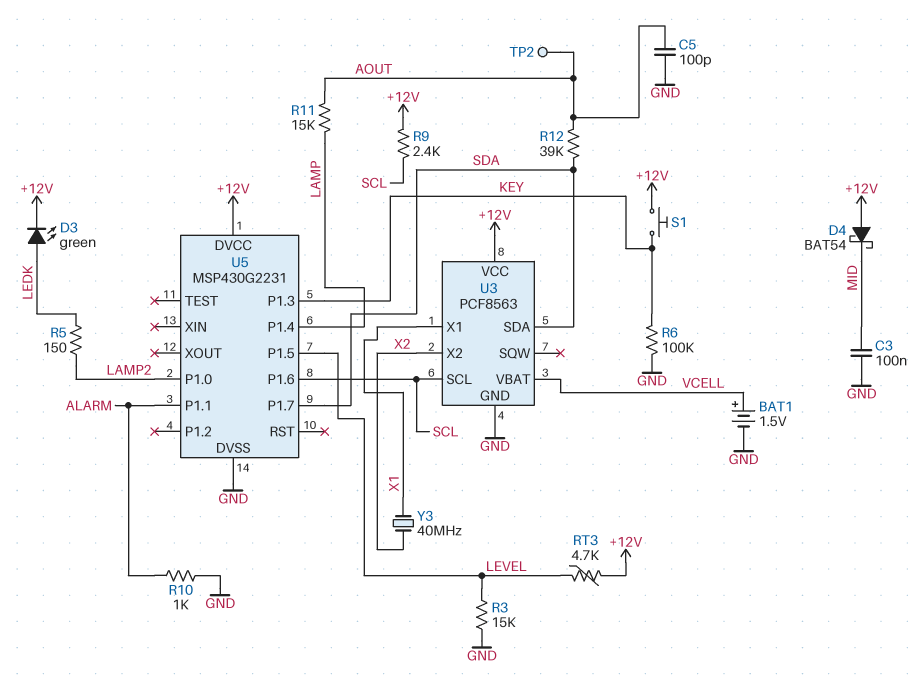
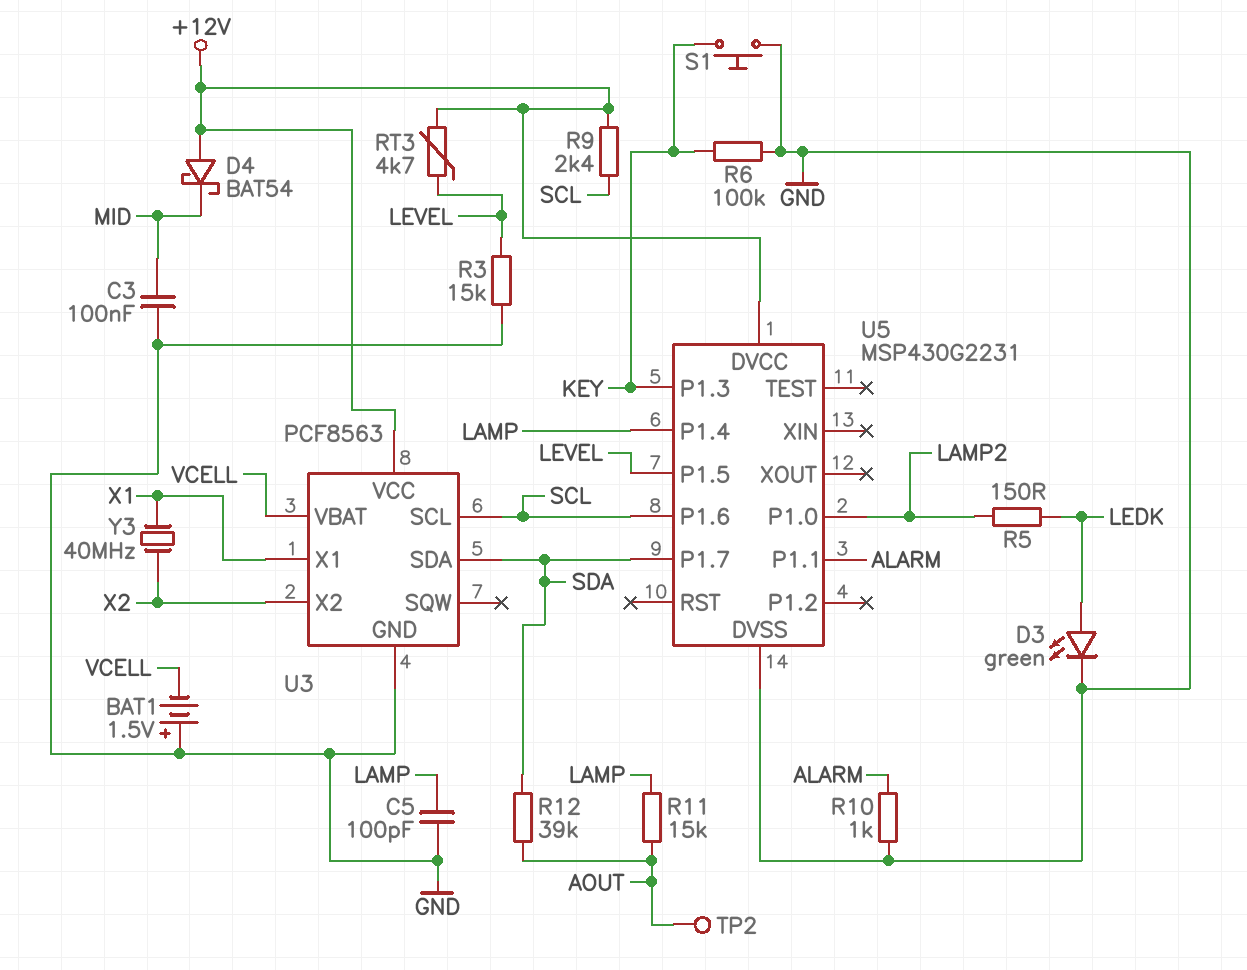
BAT1: 1.5V (plus VCELL, minus GND) -> 1.5V (plus GND, minus VCELL)
C5: 100pF (AOUT, GND) -> 100pF (GND, LAMP)
D3: LED green (A LEDK, K +12V) -> LED green (A LEDK, K GND)
S1: button (+12V, KEY) -> button (GND, KEY)

